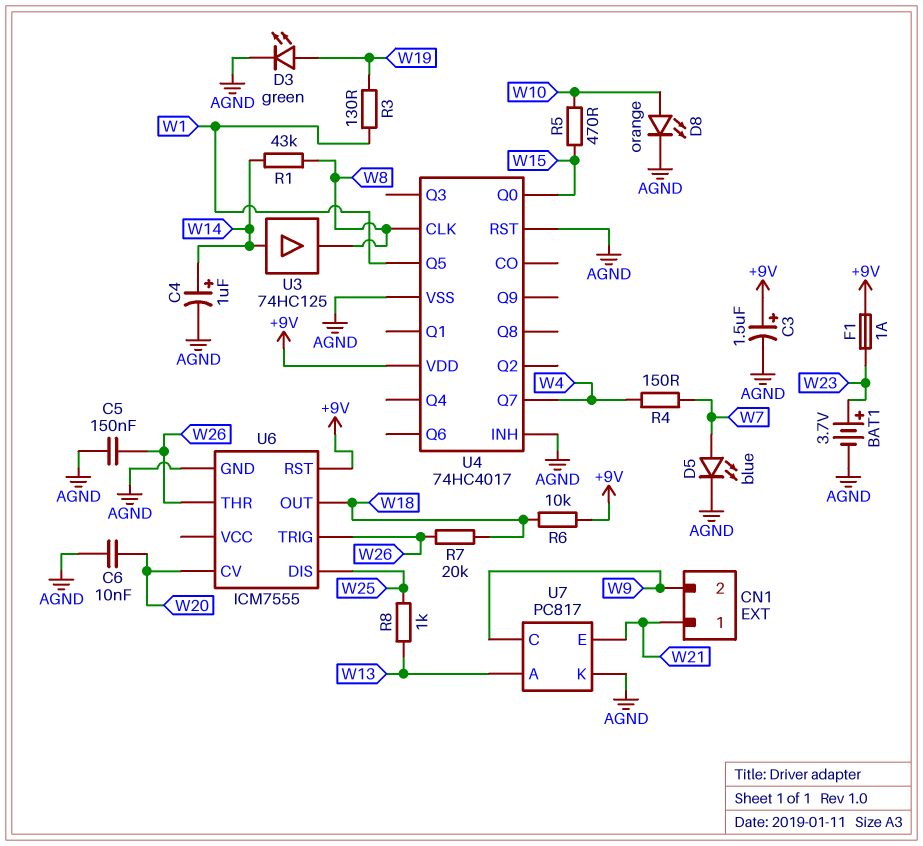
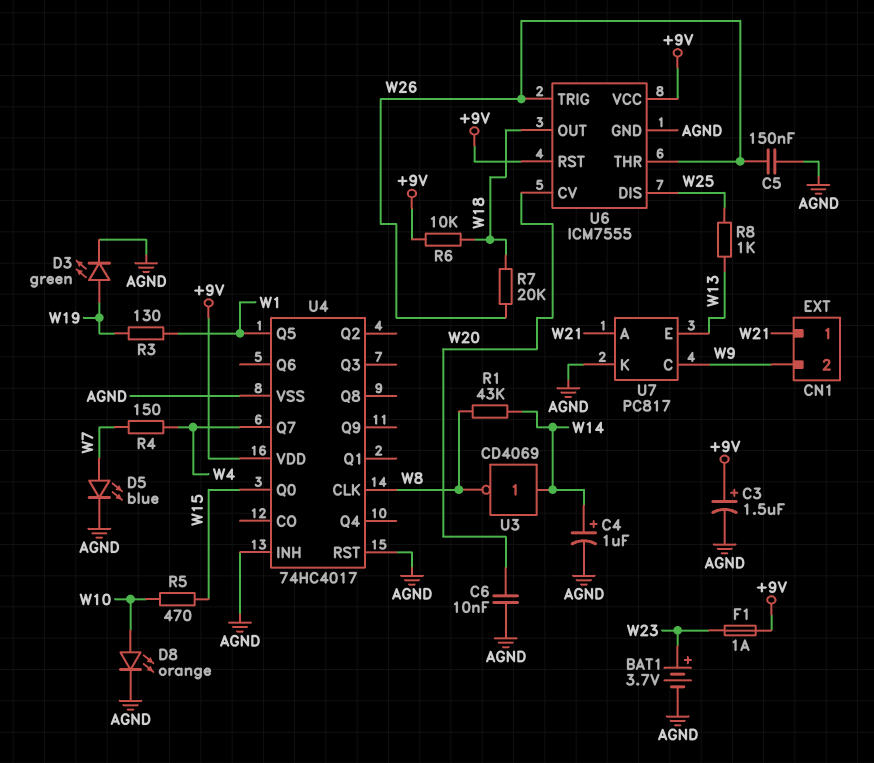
U3: buffer 74HC125 (in W14, out W8) -> NOT CD4069 (in W14, out W8)
U6 pin VCC: none -> +9V
U7 pin A: W13 -> W21
U7 pin E: W21 -> W13

